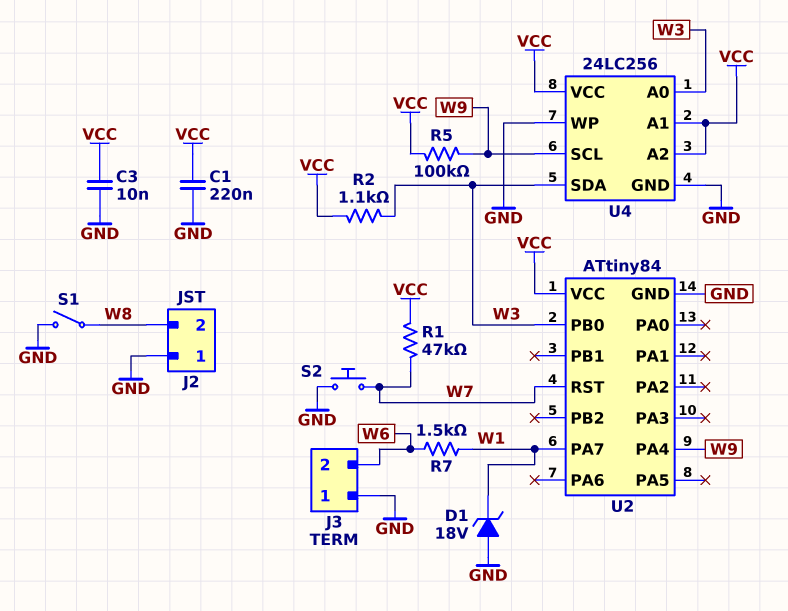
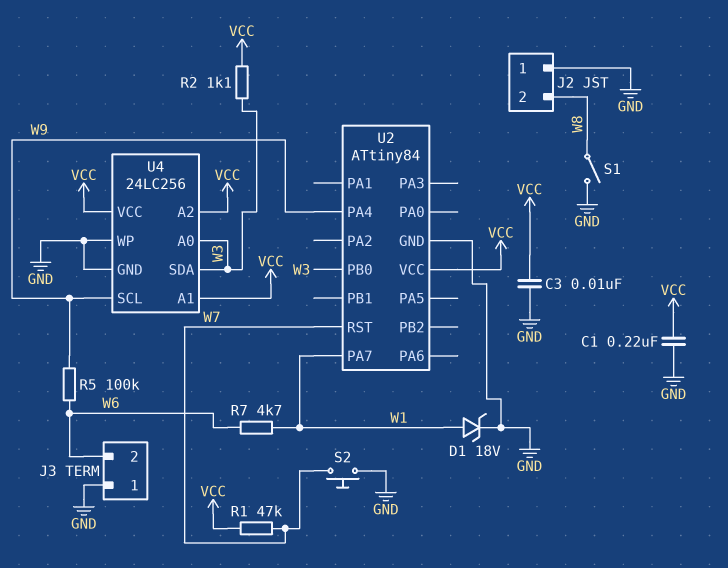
D1: zener 18V (A GND, K W1) -> zener 18V (A W1, K GND)
R5: 100k (VCC, W9) -> 100k (W6, W9)
R7: 1.5k (W1, W6) -> 4.7k (W1, W6)

